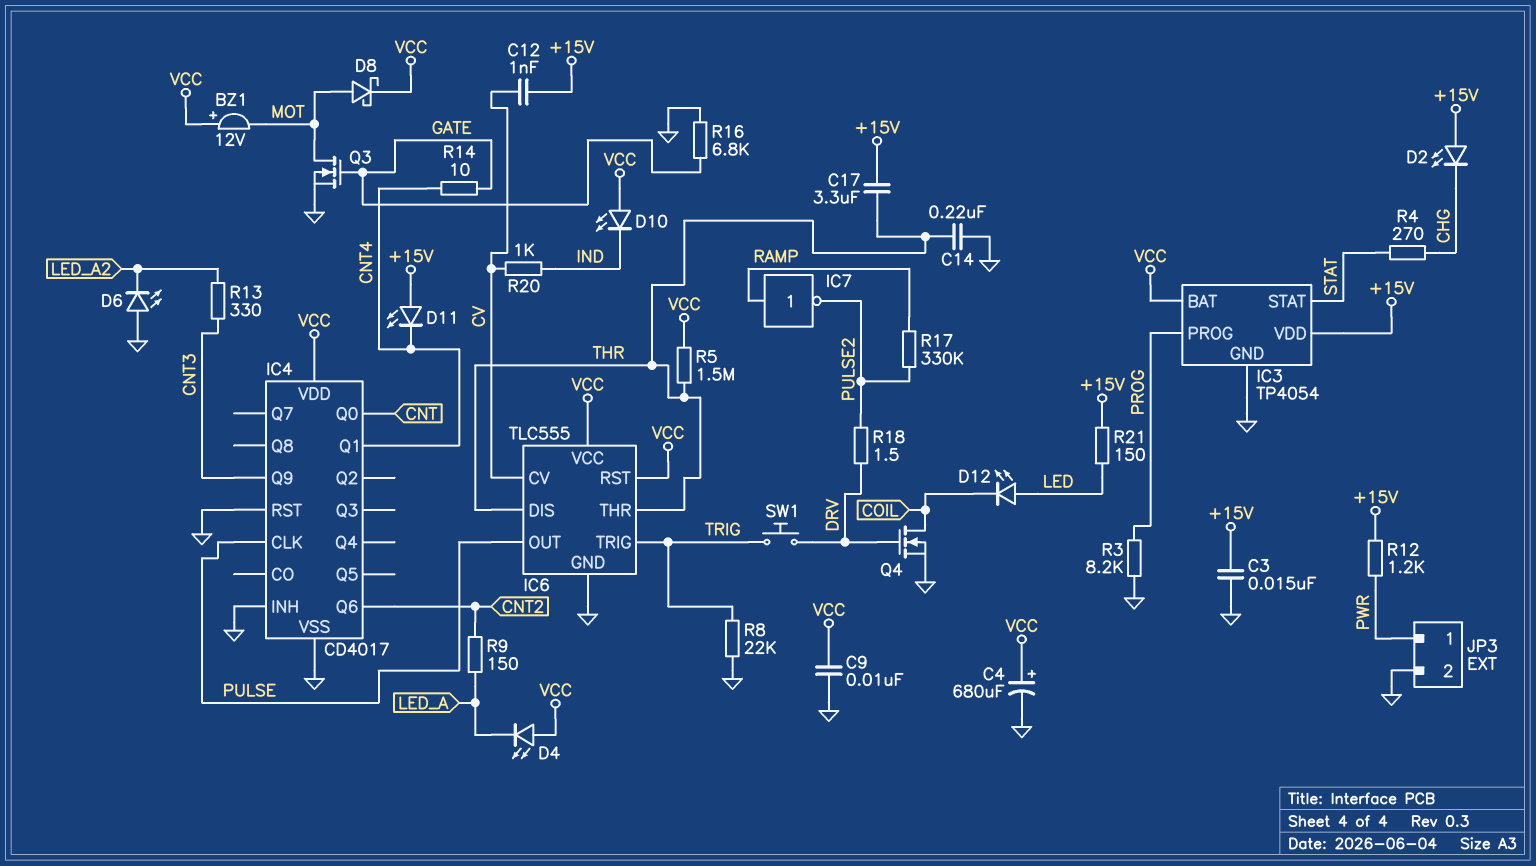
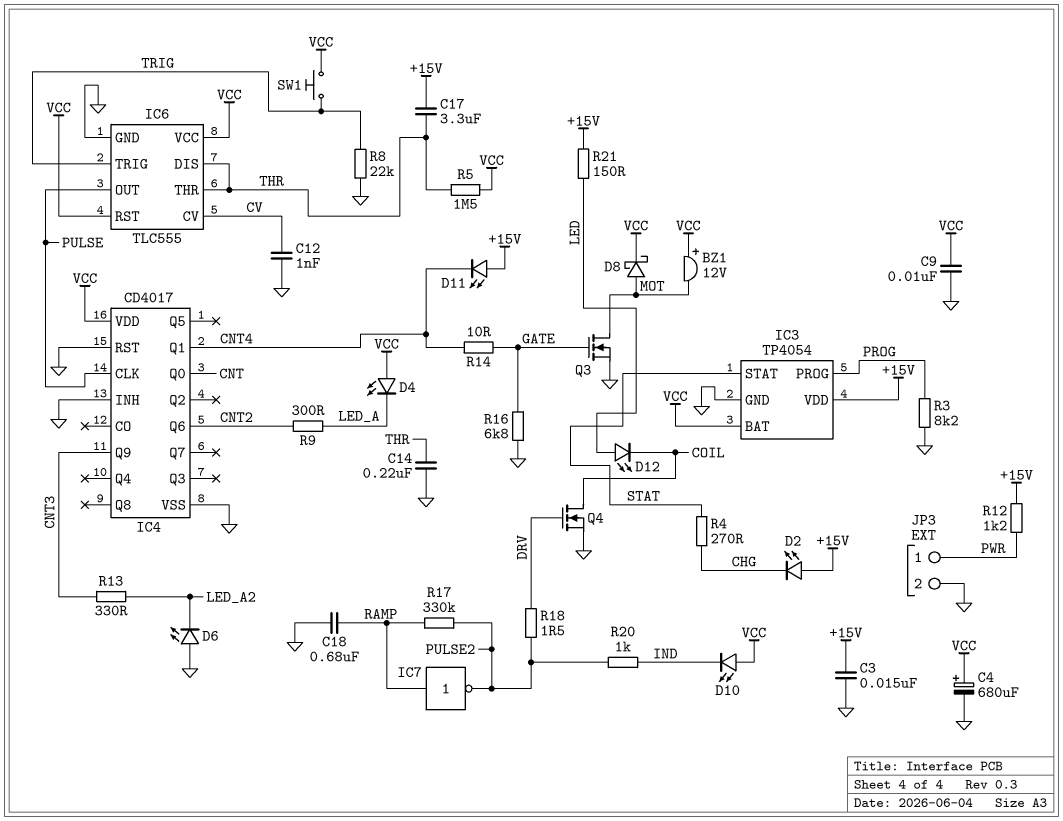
C12: 1nF (+15V, CV) -> 1nF (CV, GND)
C18: none -> 680nF (GND, RAMP)
R9: 150 (CNT2, LED_A) -> 300 (CNT2, LED_A)
R20: 1k (CV, IND) -> 1k (IND, PULSE2)
SW1: button (DRV, TRIG) -> button (TRIG, VCC)

